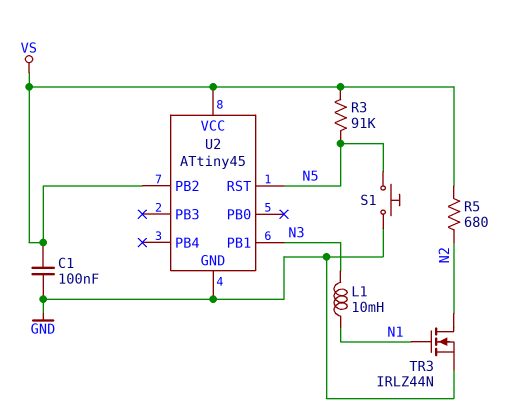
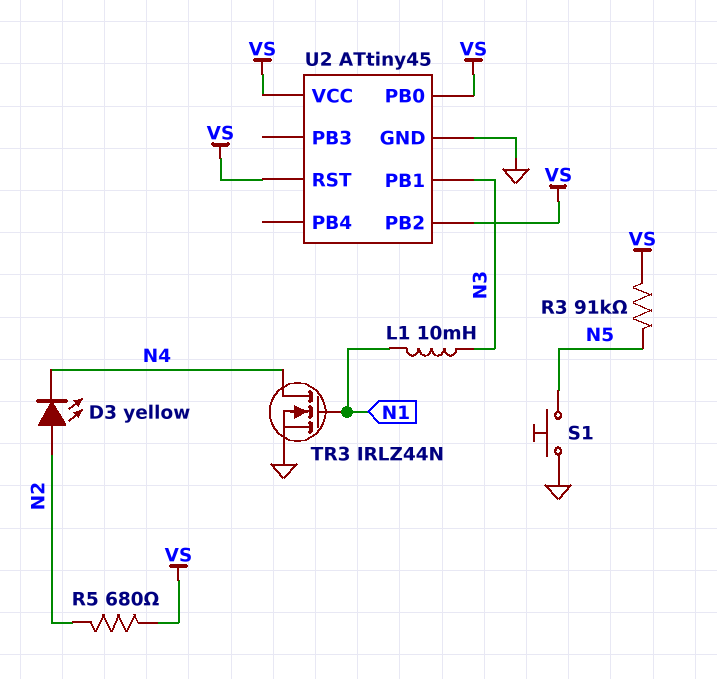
C1: 100nF (GND, VS) -> none
D3: none -> LED yellow (A N2, K N4)
TR3: NMOS IRLZ44N (G N1, D N2, S GND) -> NMOS IRLZ44N (G N1, D N4, S GND)
U2 pin PB0: none -> VS
U2 pin RST: N5 -> VS

